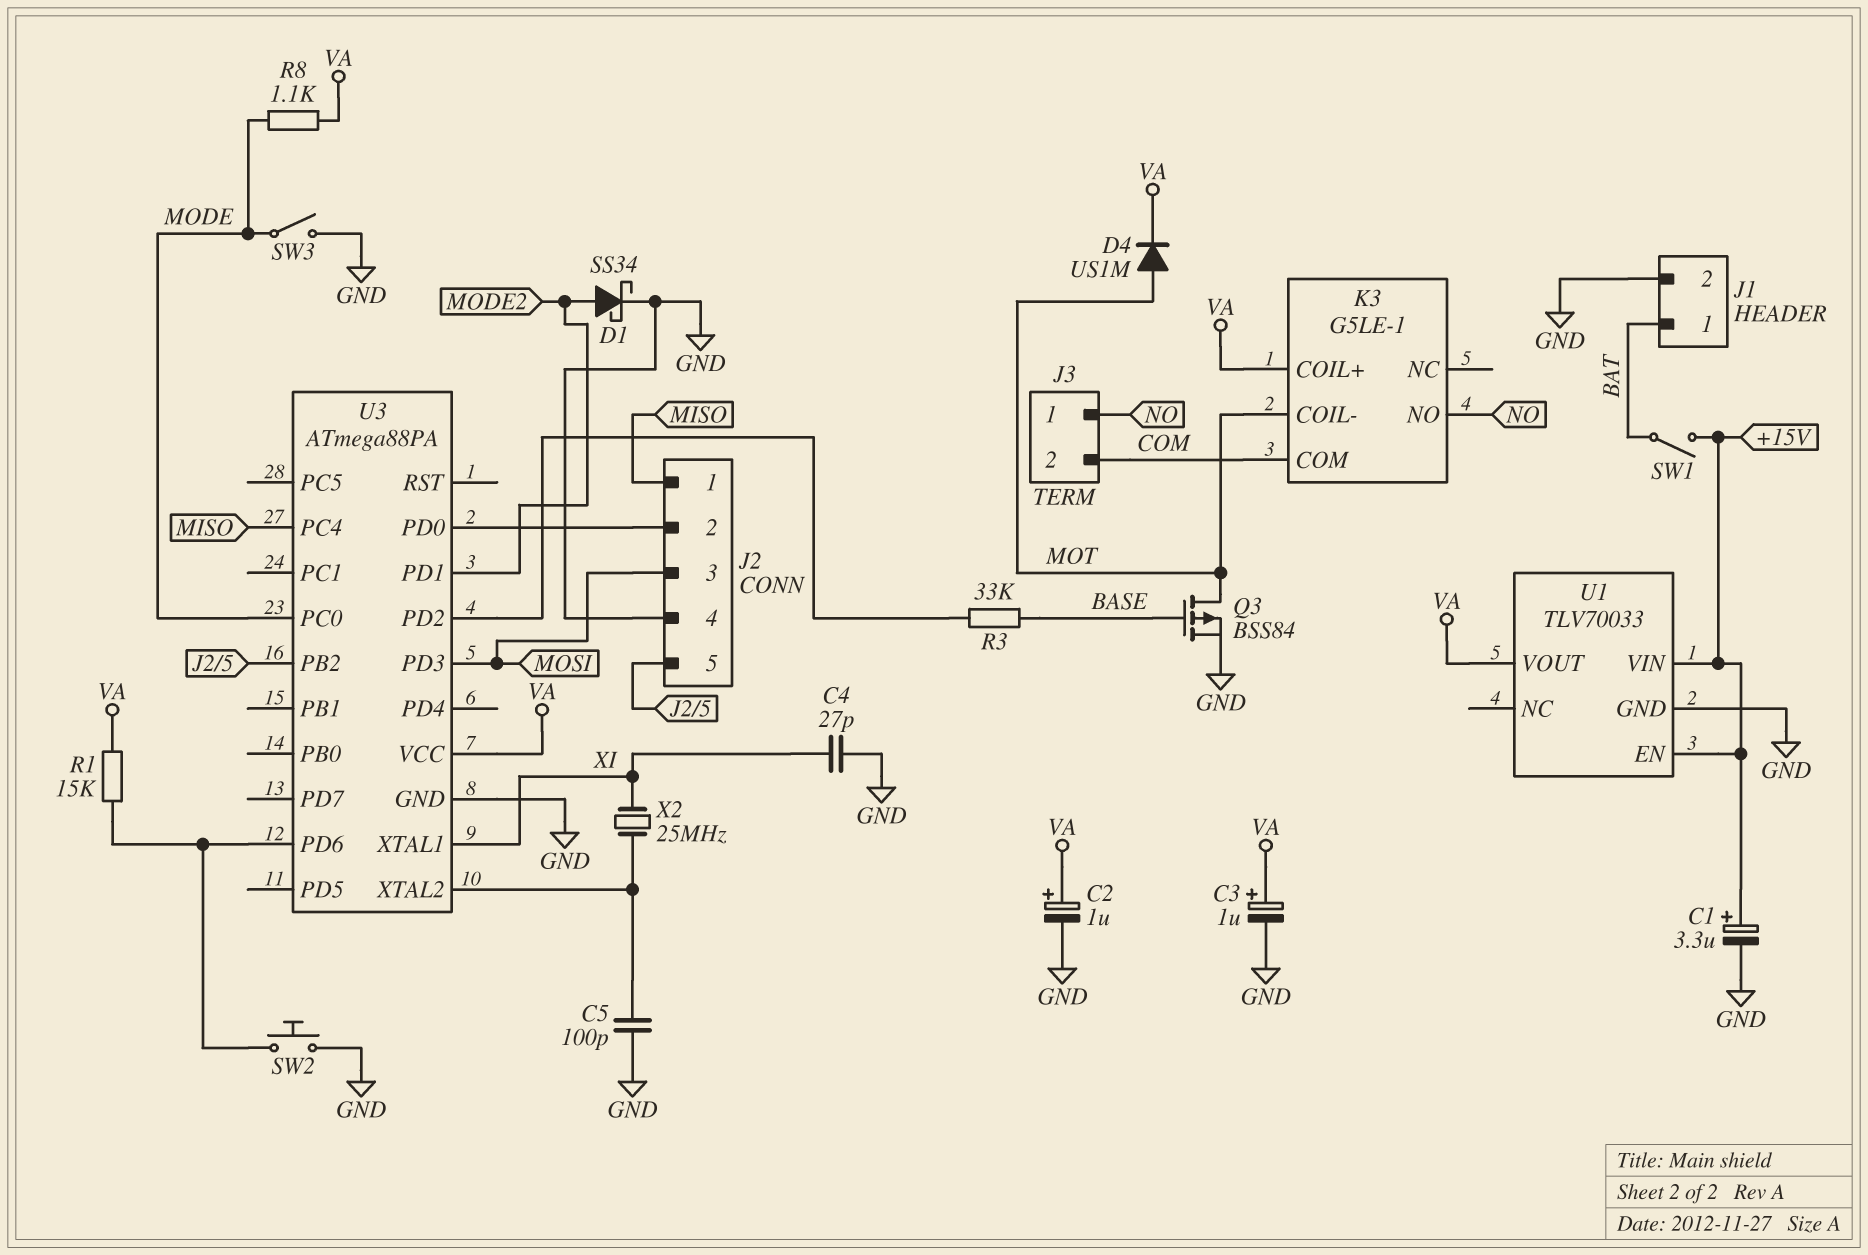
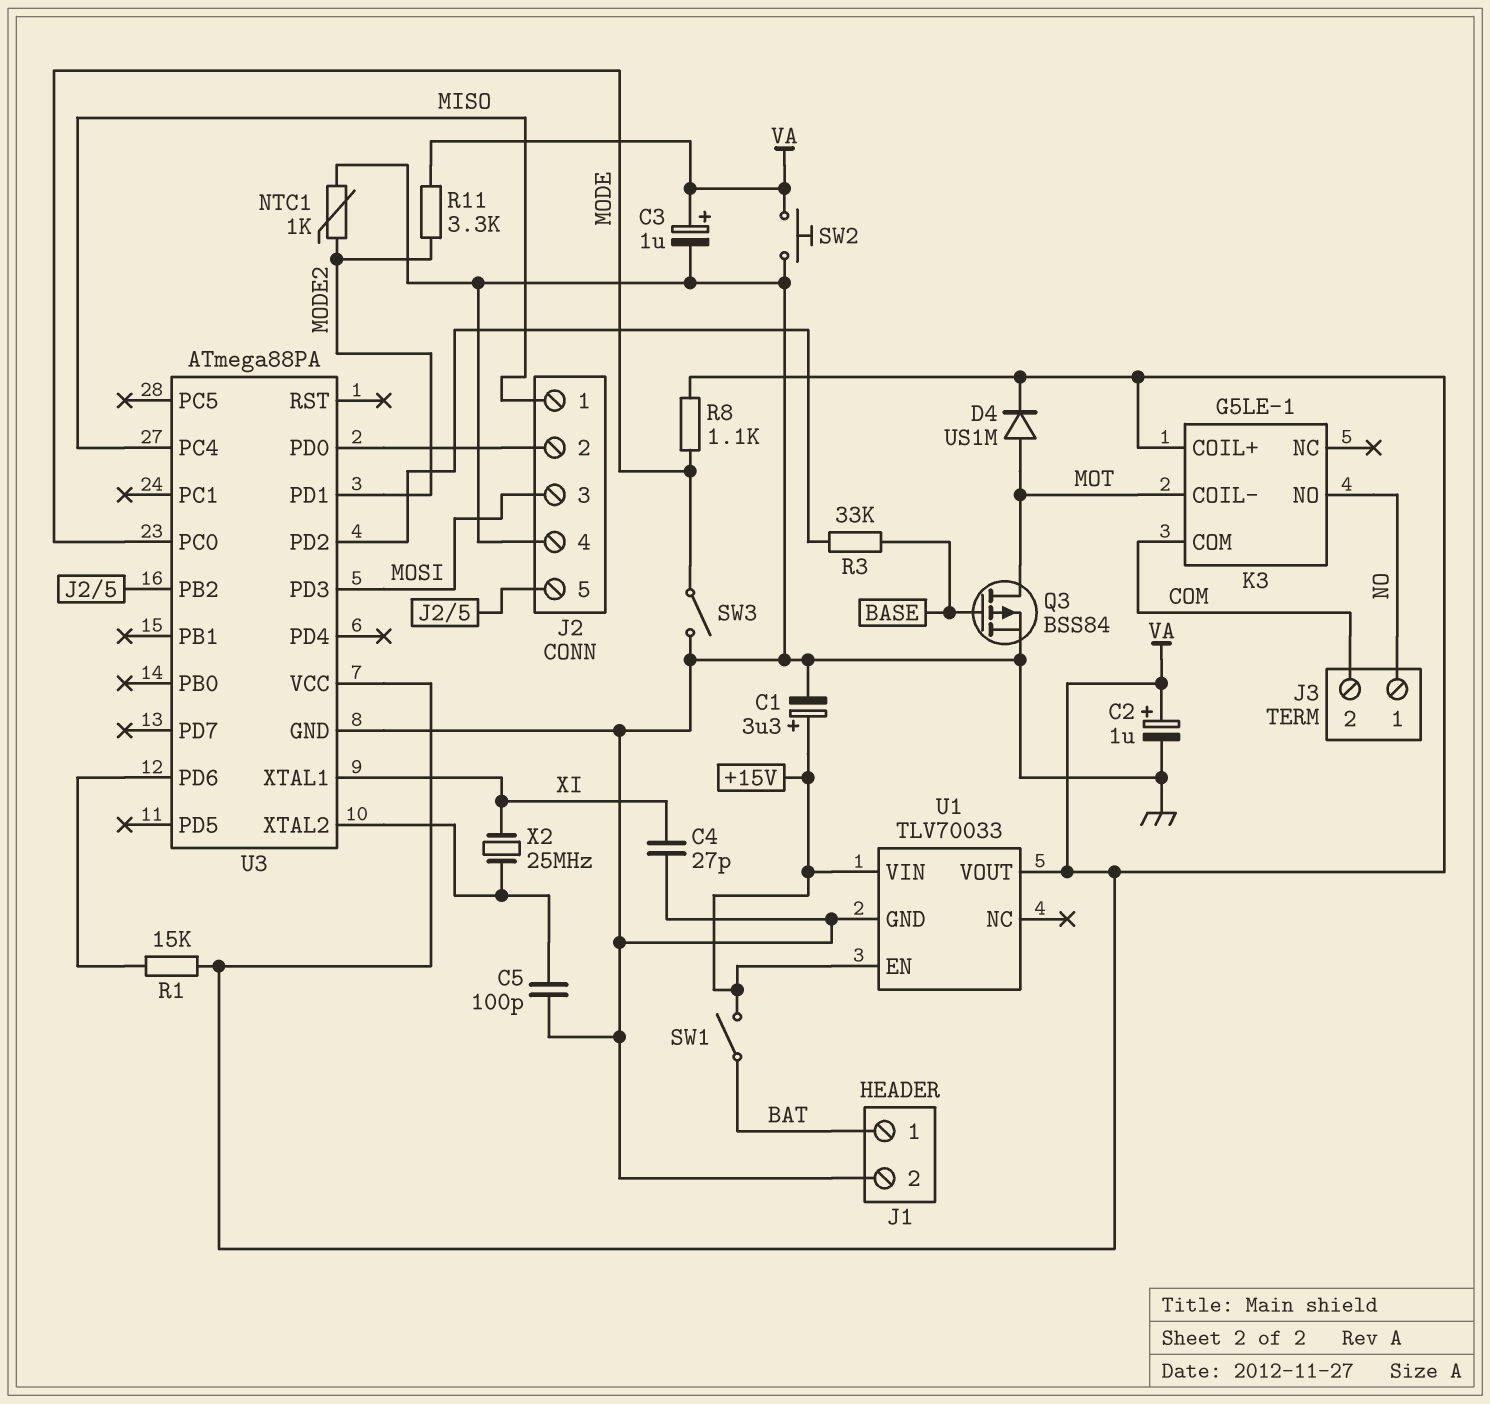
D1: schottky SS34 (A MODE2, K GND) -> none
NTC1: none -> 1k (GND, MODE2)
R11: none -> 3.3k (MODE2, VA)
SW2: button (GND, U3/PD6) -> button (GND, VA)

